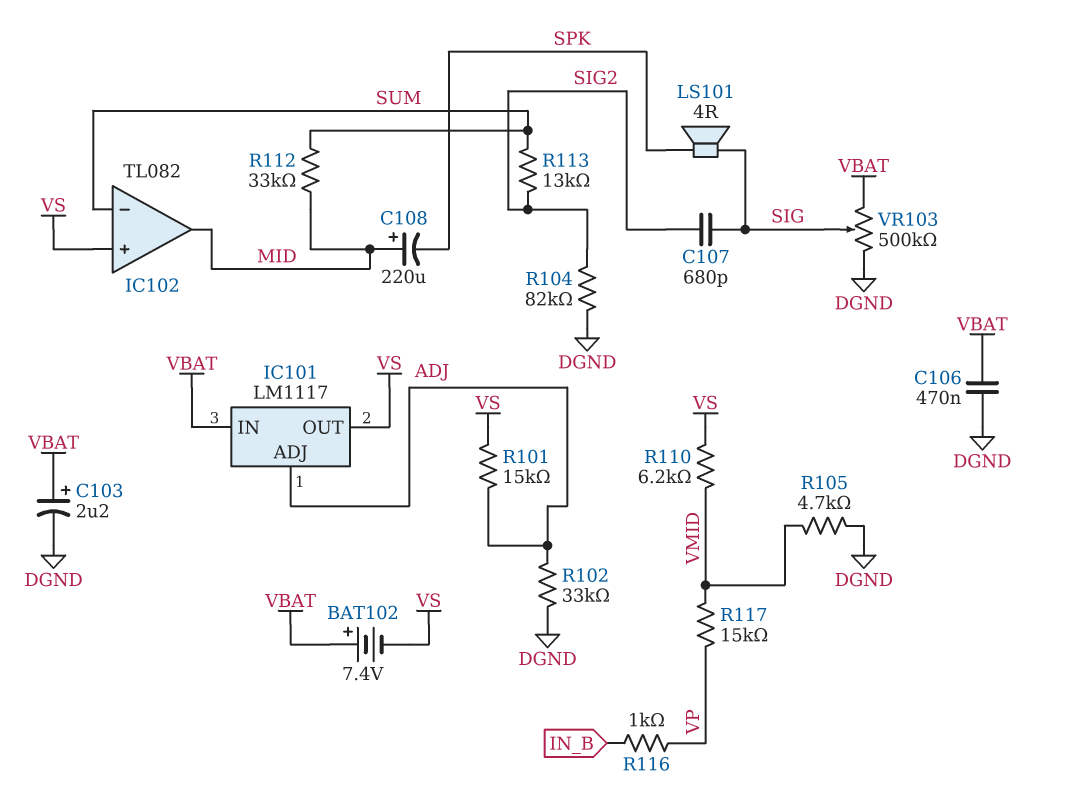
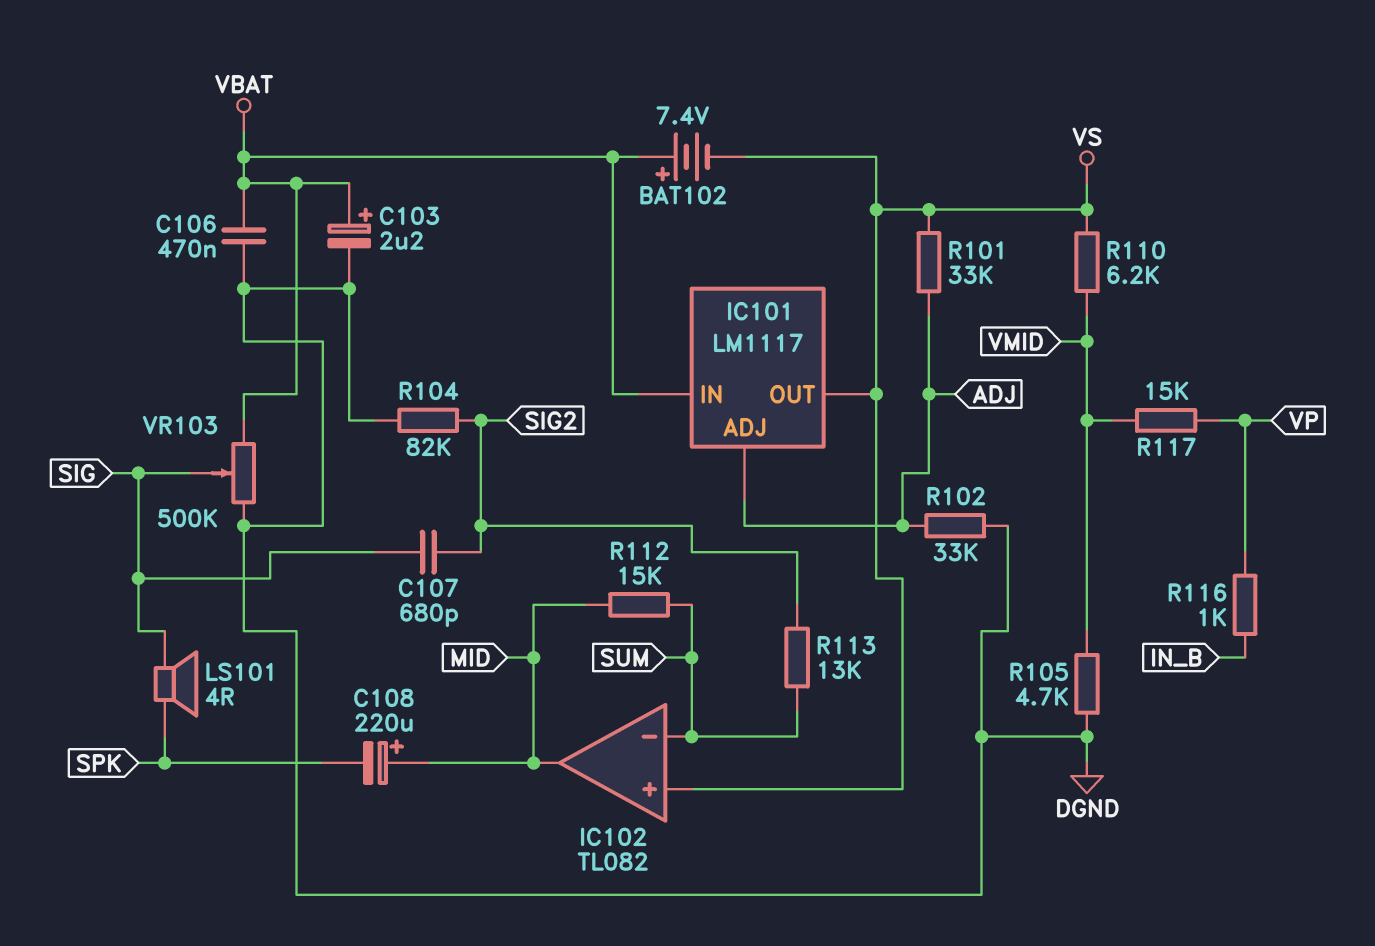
R101: 15k (ADJ, VS) -> 33k (ADJ, VS)
R112: 33k (MID, SUM) -> 15k (MID, SUM)

